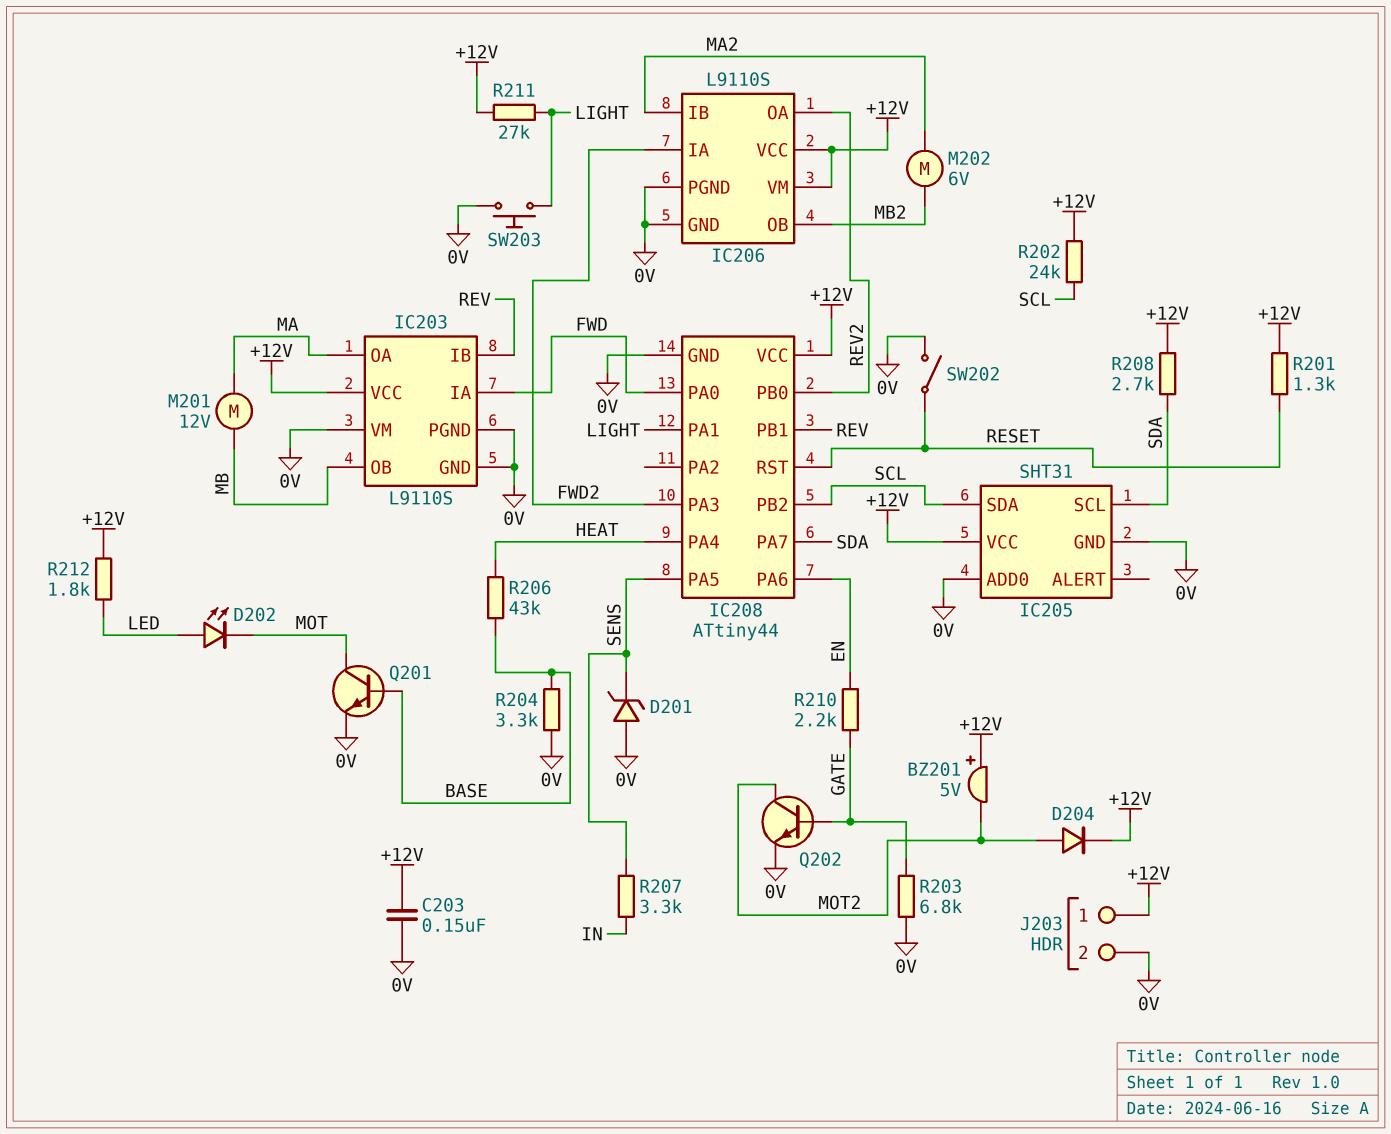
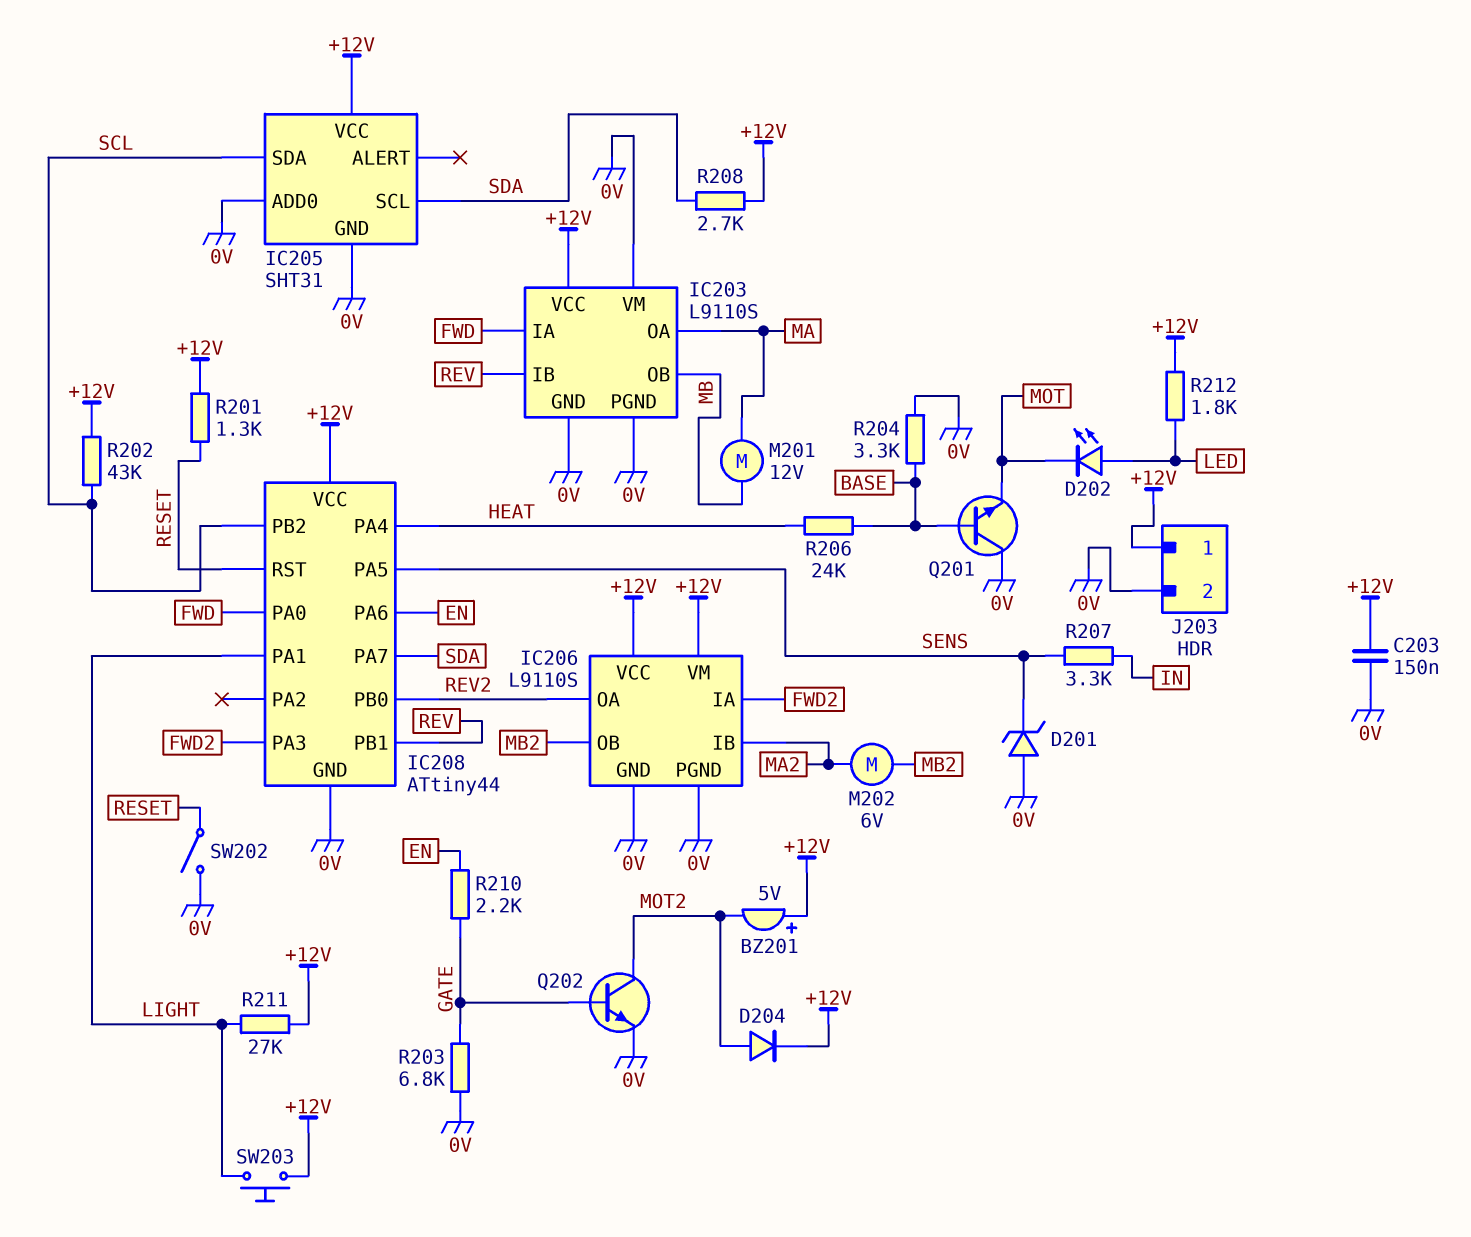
Q201: NPN (B BASE, C MOT, E 0V) -> NPN (B BASE, C 0V, E MOT)
R202: 24k (+12V, SCL) -> 43k (+12V, SCL)
R206: 43k (BASE, HEAT) -> 24k (BASE, HEAT)
SW203: button (0V, LIGHT) -> button (+12V, LIGHT)

